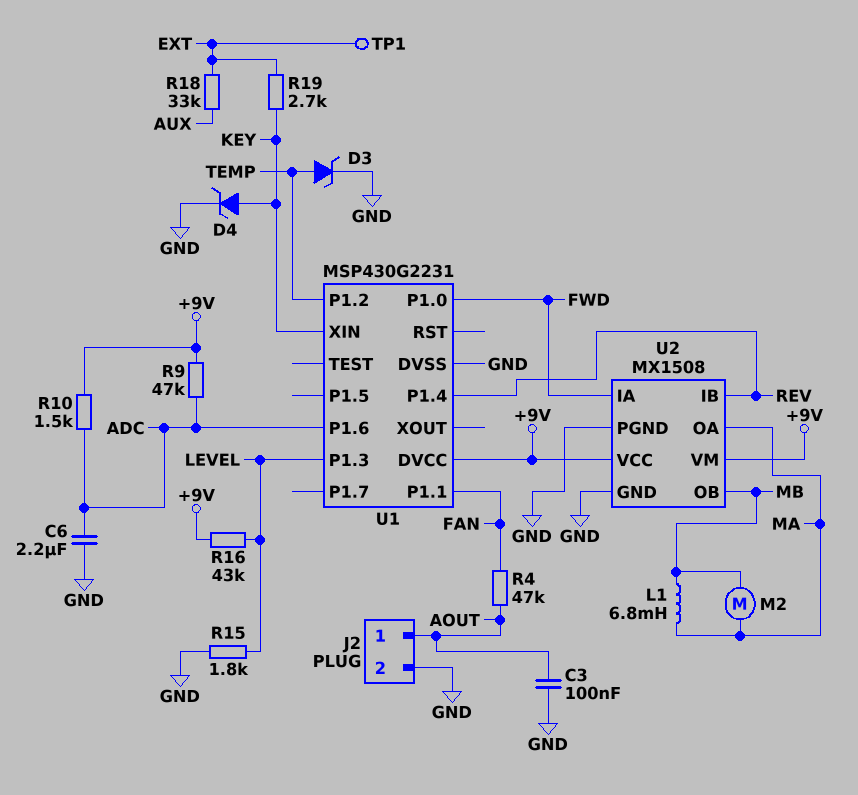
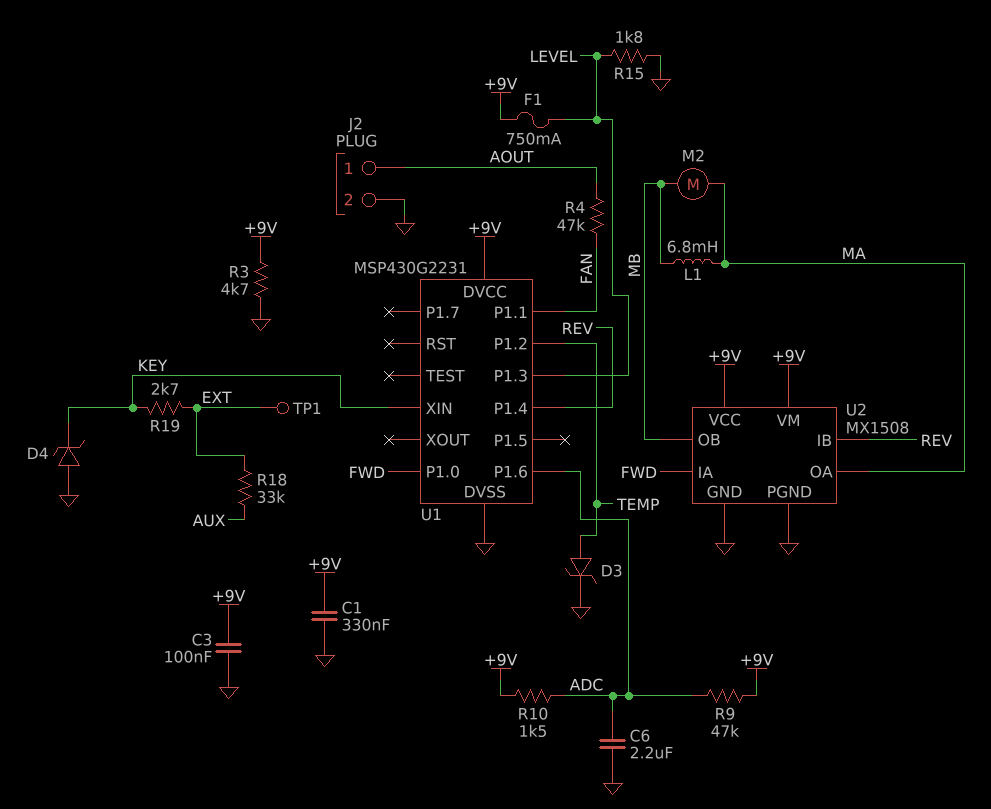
C1: none -> 330nF (+9V, GND)
C3: 100nF (AOUT, GND) -> 100nF (+9V, GND)
D4: zener (A KEY, K GND) -> zener (A GND, K KEY)
F1: none -> 750mA (+9V, LEVEL)
R3: none -> 4.7k (+9V, GND)
R16: 43k (+9V, LEVEL) -> none

